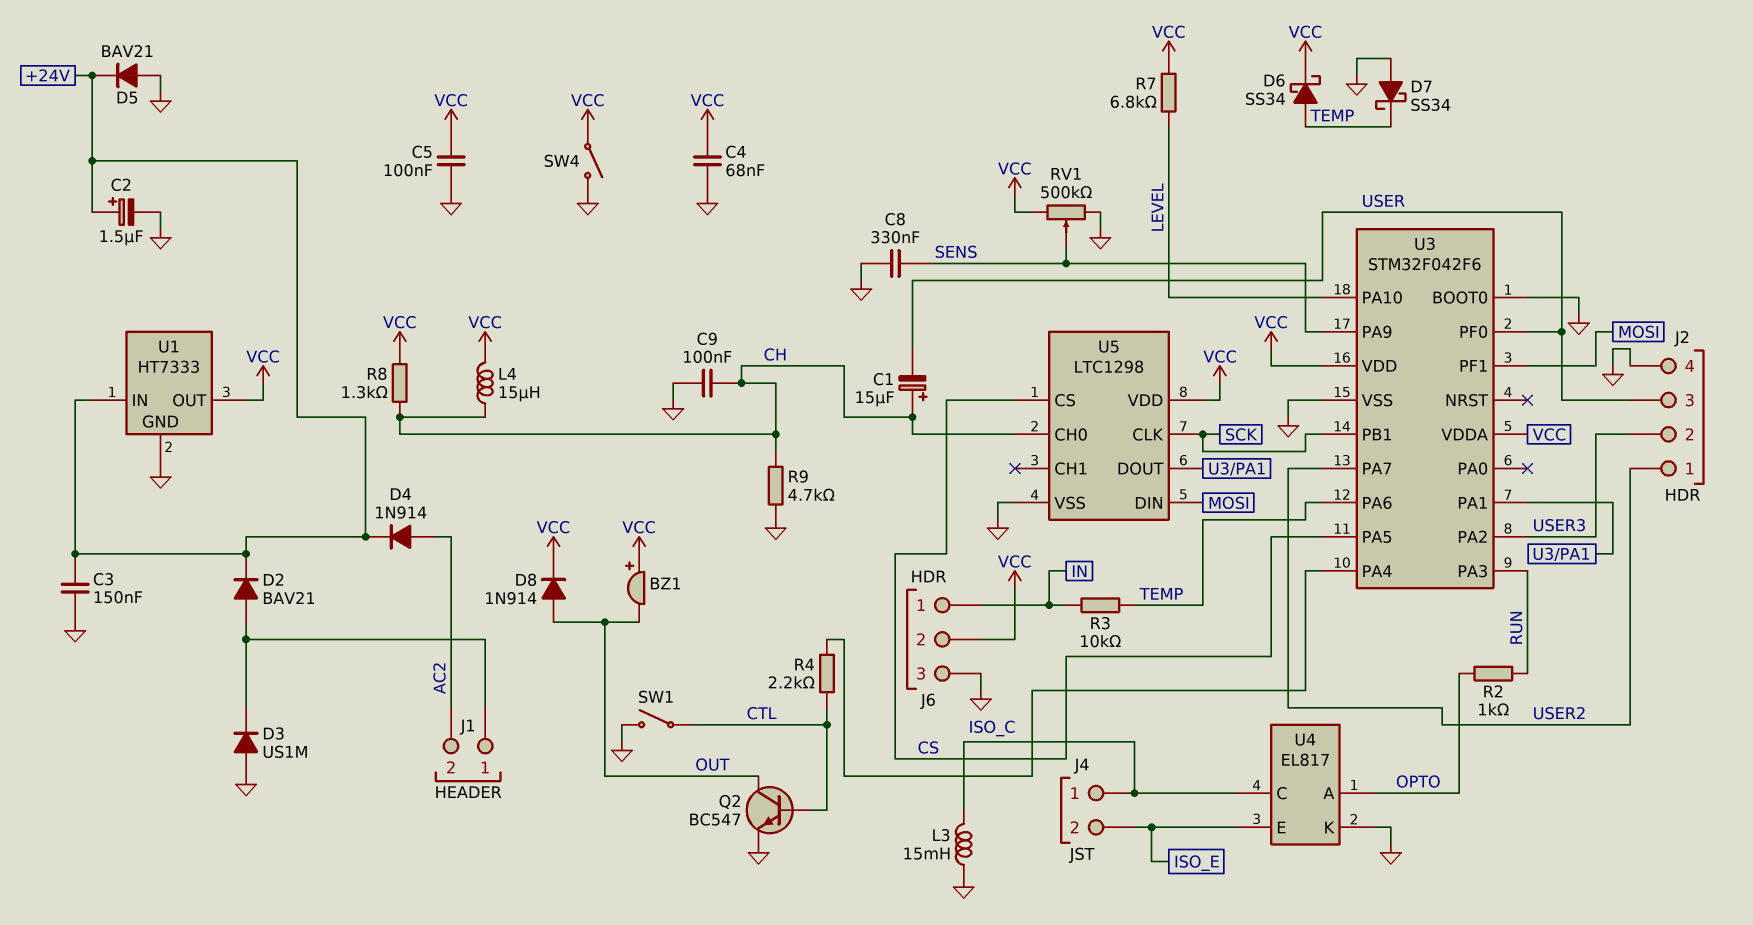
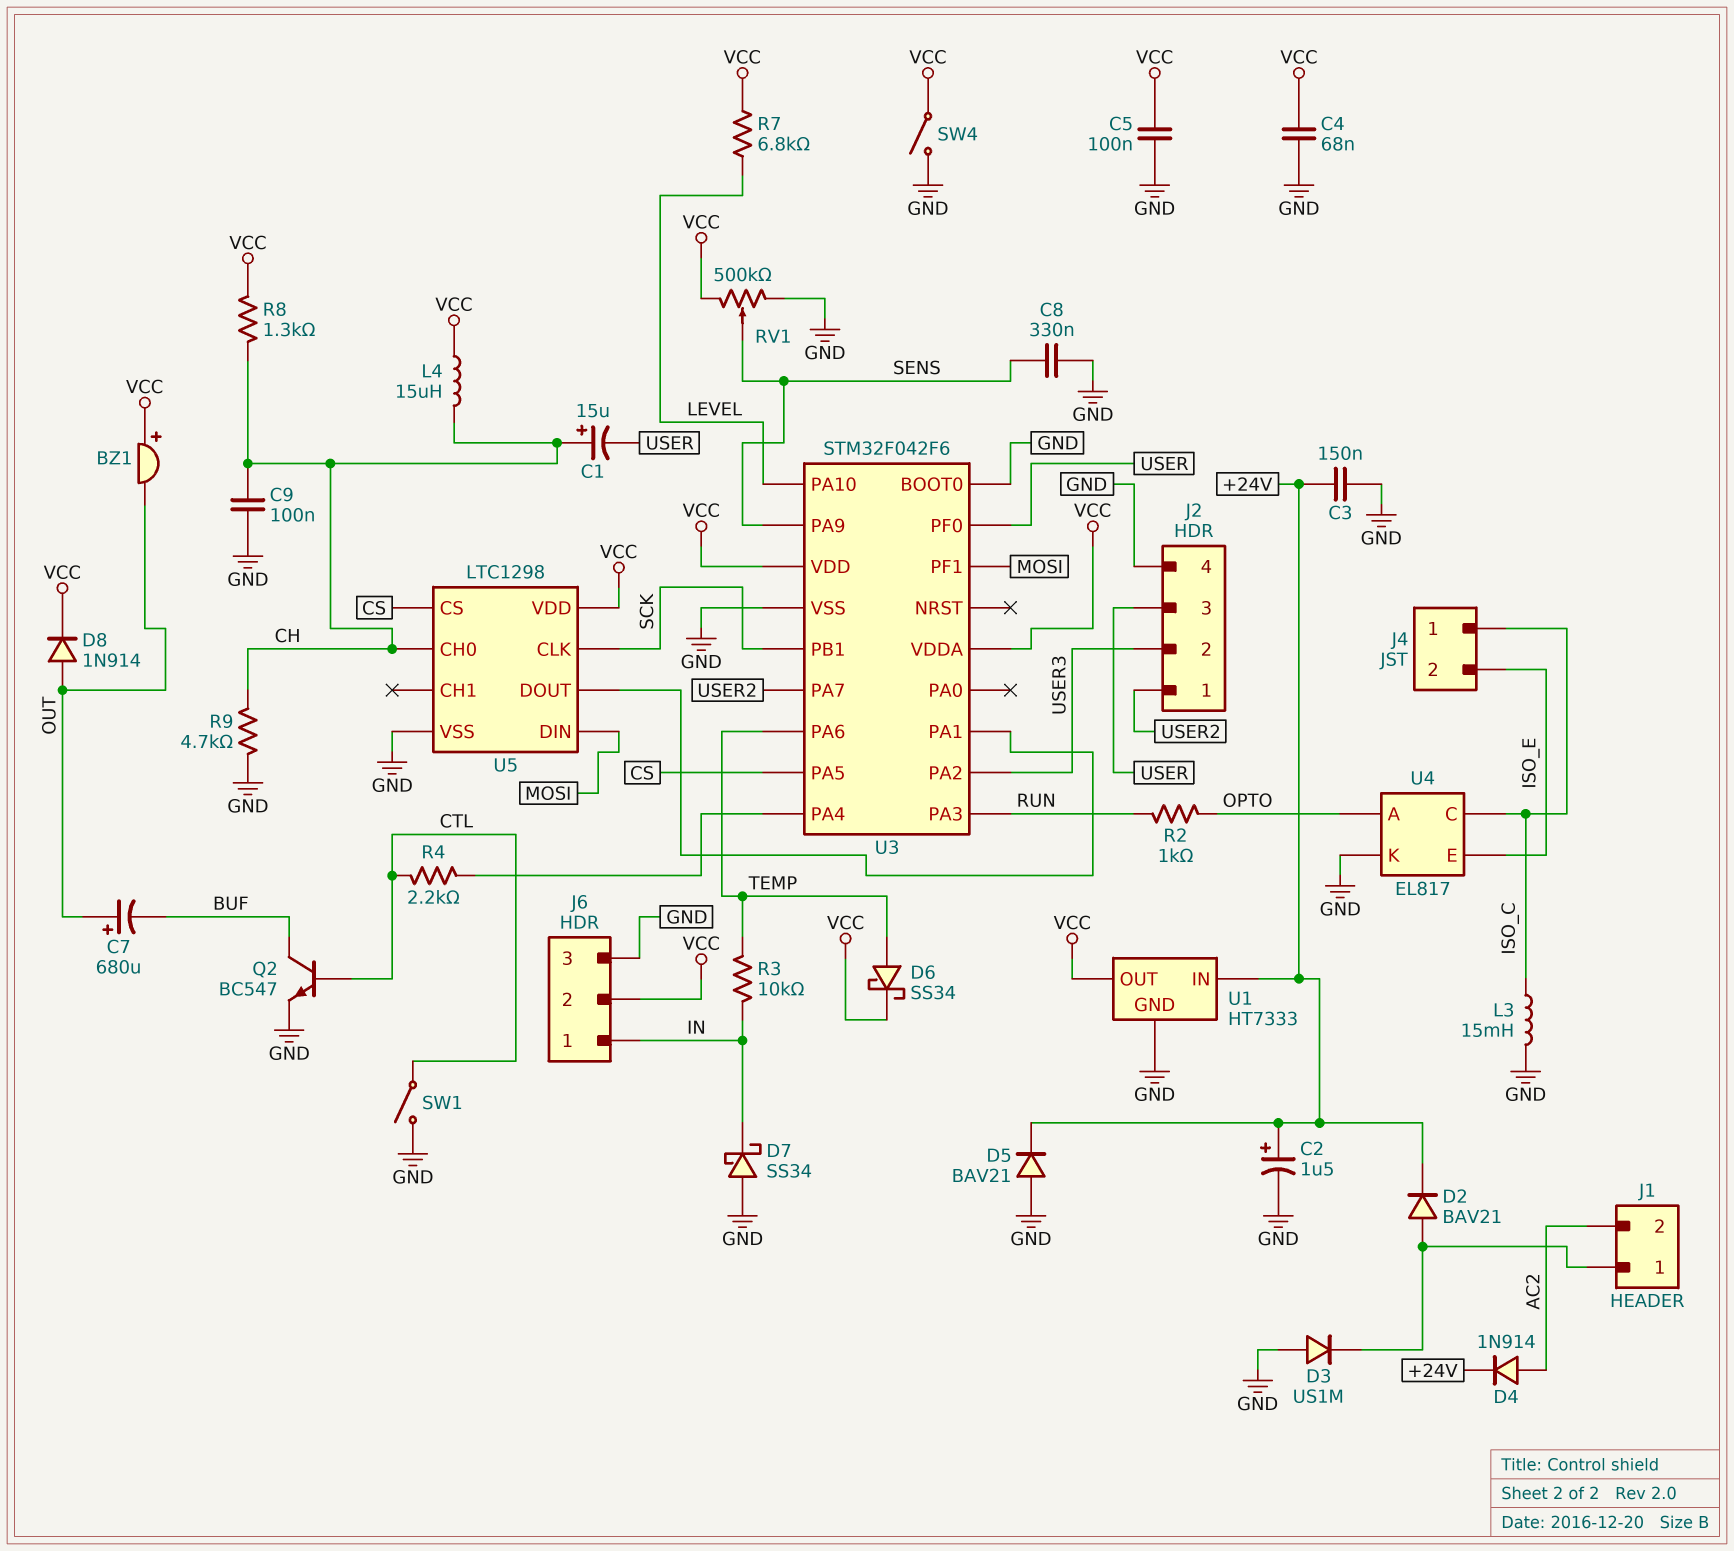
C7: none -> 680uF (plus OUT, minus BUF)
D7: schottky SS34 (A GND, K TEMP) -> schottky SS34 (A GND, K IN)
Q2: NPN BC547 (B CTL, C OUT, E GND) -> NPN BC547 (B CTL, C BUF, E GND)

